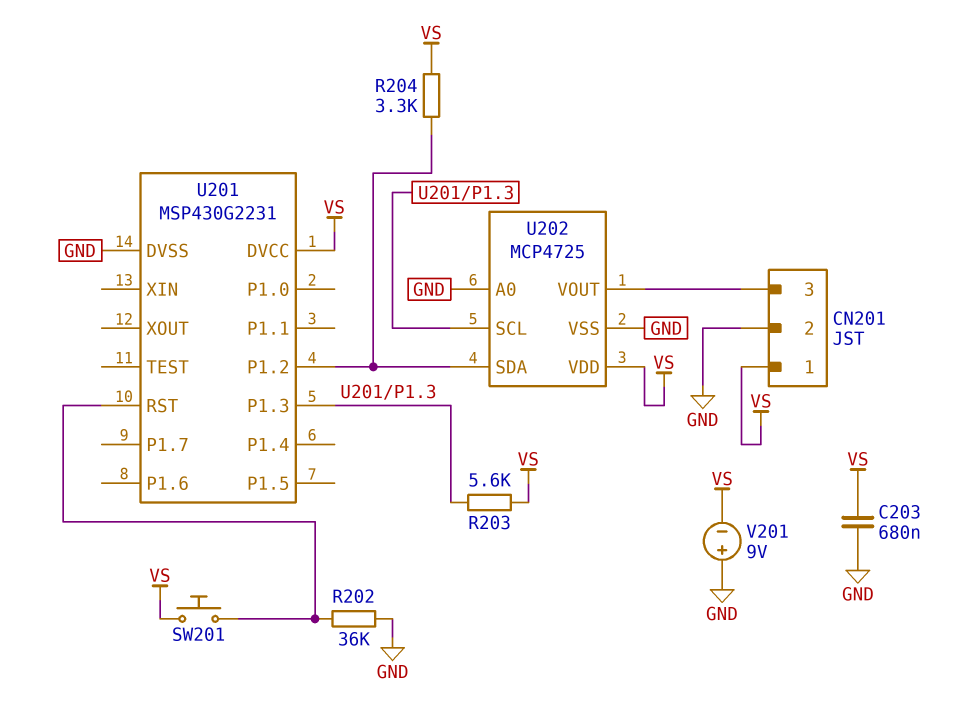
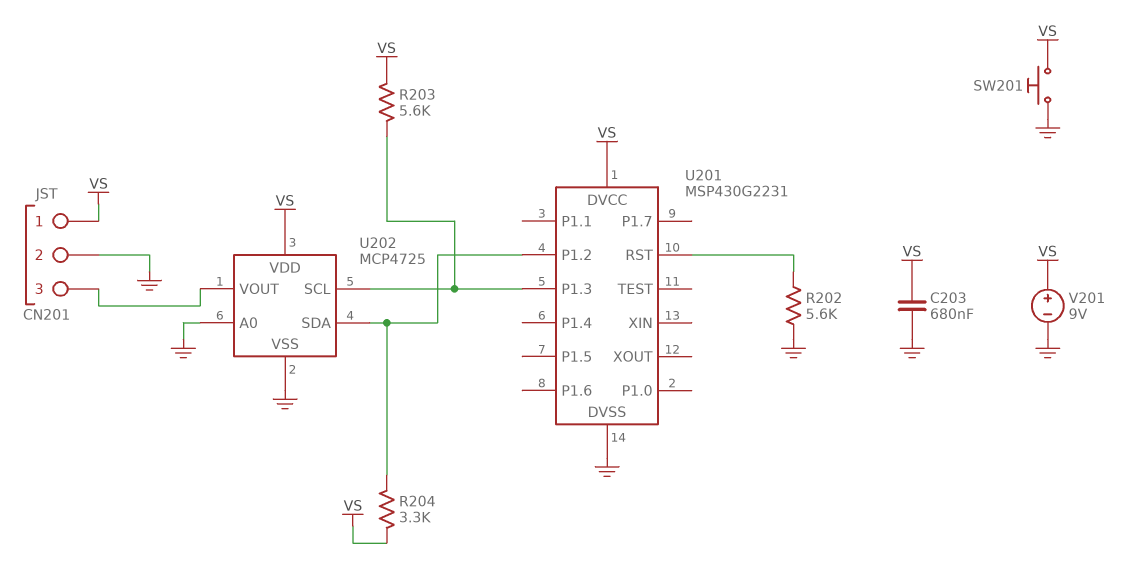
R202: 36k (GND, U201/RST) -> 5.6k (GND, U201/RST)
SW201: button (U201/RST, VS) -> button (GND, VS)
V201: 9V (plus GND, minus VS) -> 9V (plus VS, minus GND)

